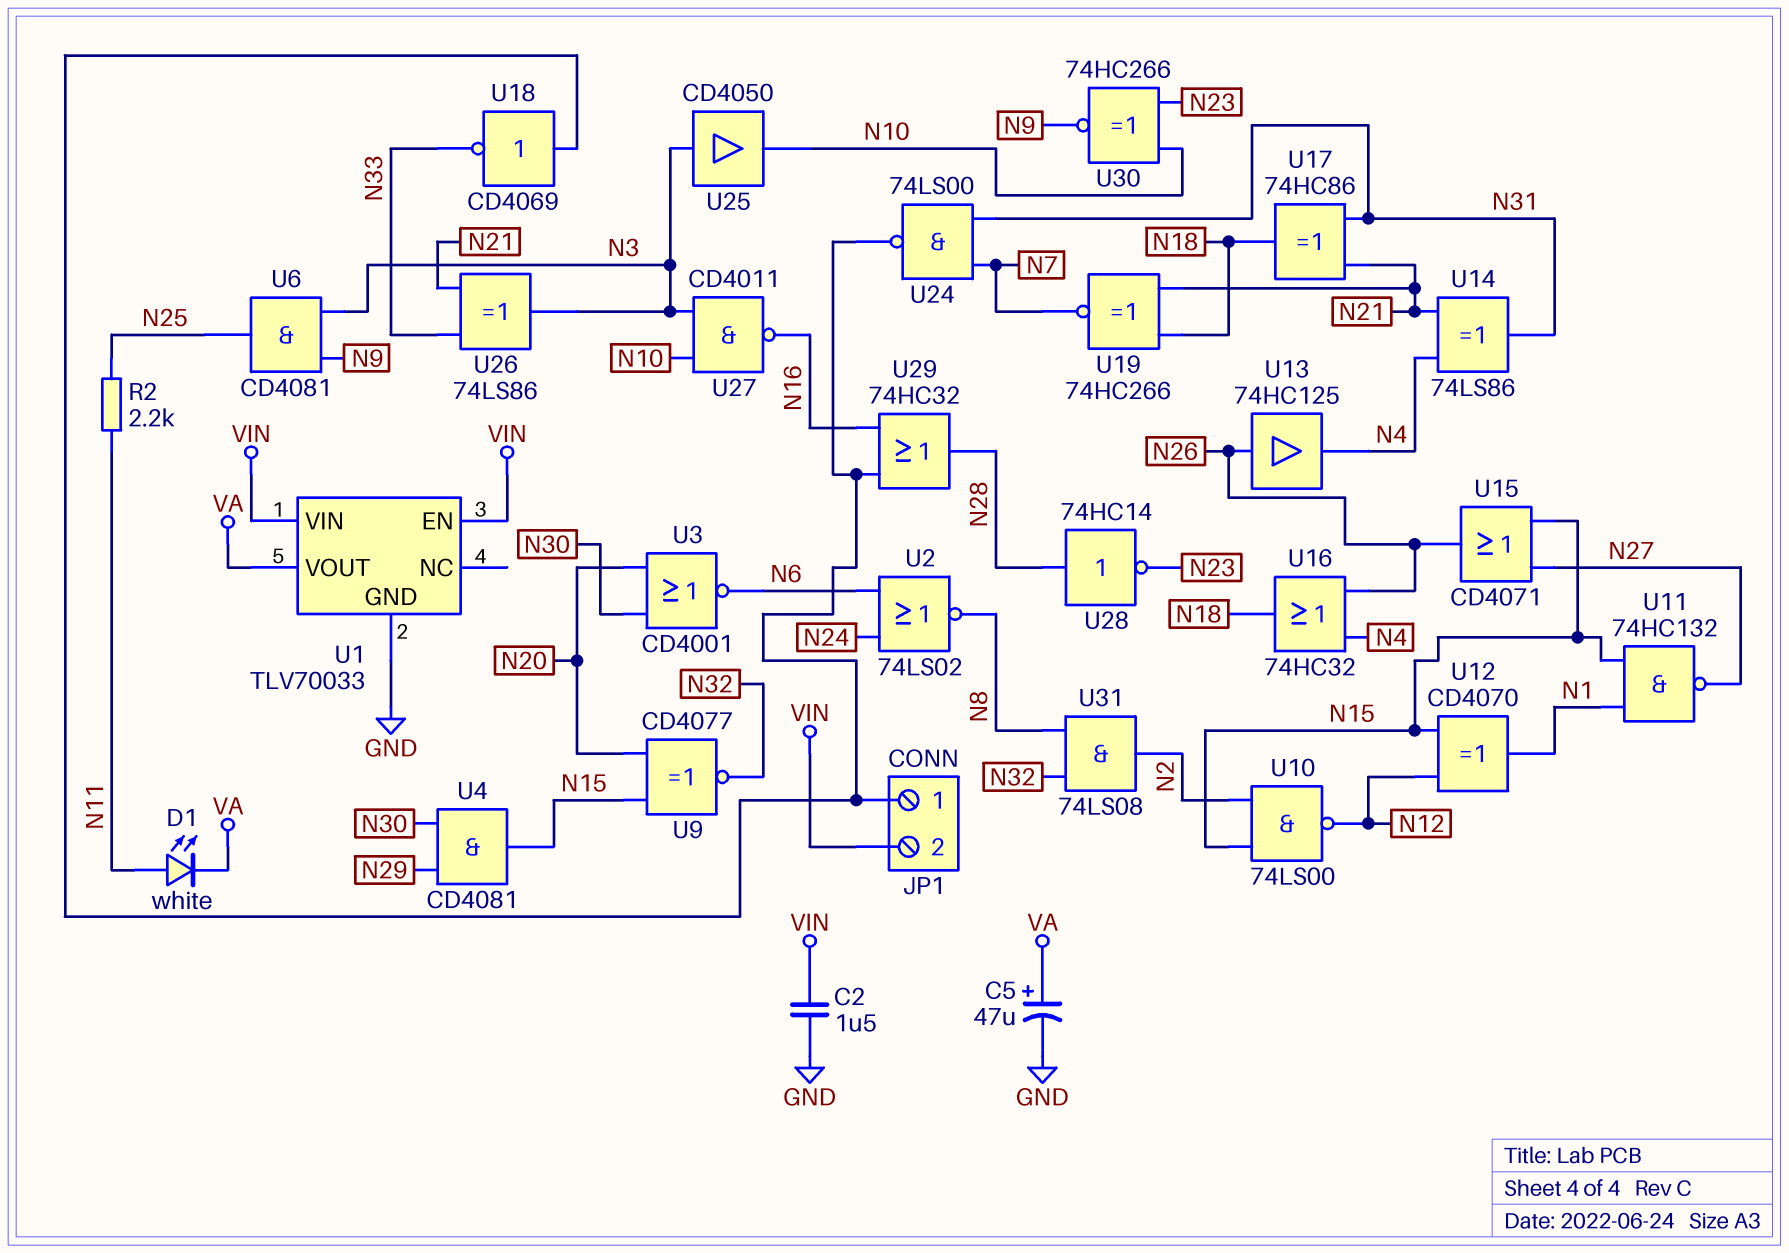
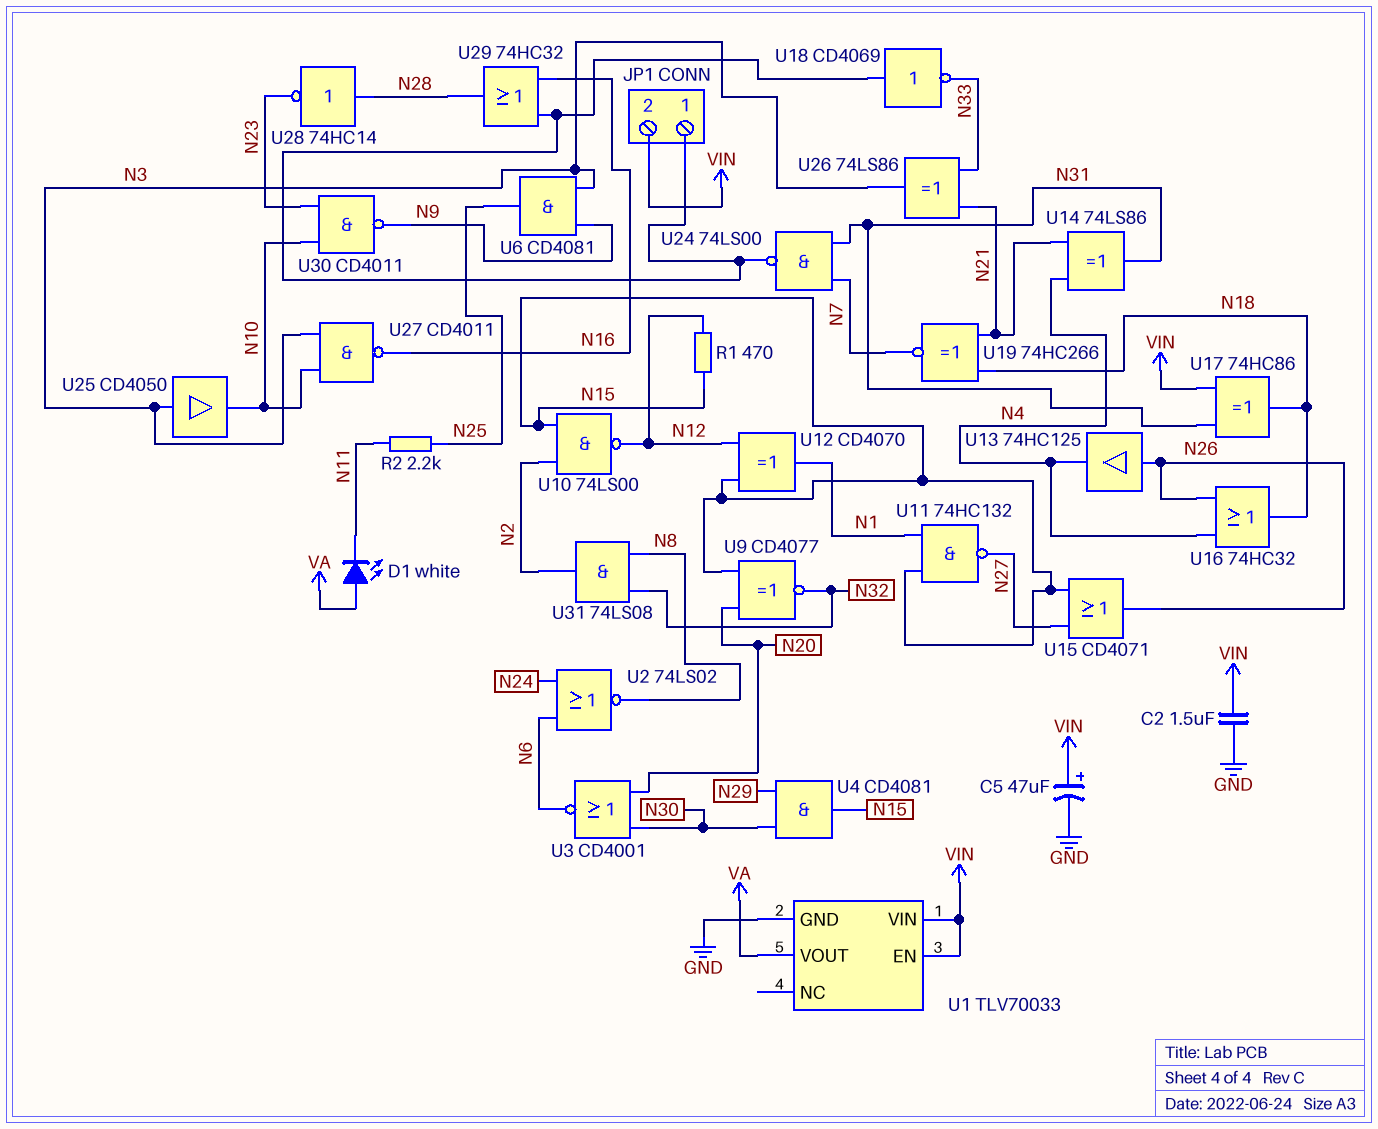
C5: 47uF (plus VA, minus GND) -> 47uF (plus VIN, minus GND)
D1: LED white (A N11, K VA) -> LED white (A VA, K N11)
R1: none -> 470 (N12, N15)
U17: XOR 74HC86 (in N21, in N31, out N18) -> XOR 74HC86 (in N31, in VIN, out N18)
U30: XNOR 74HC266 (in N10, in N23, out N9) -> NAND CD4011 (in N10, in N23, out N9)

